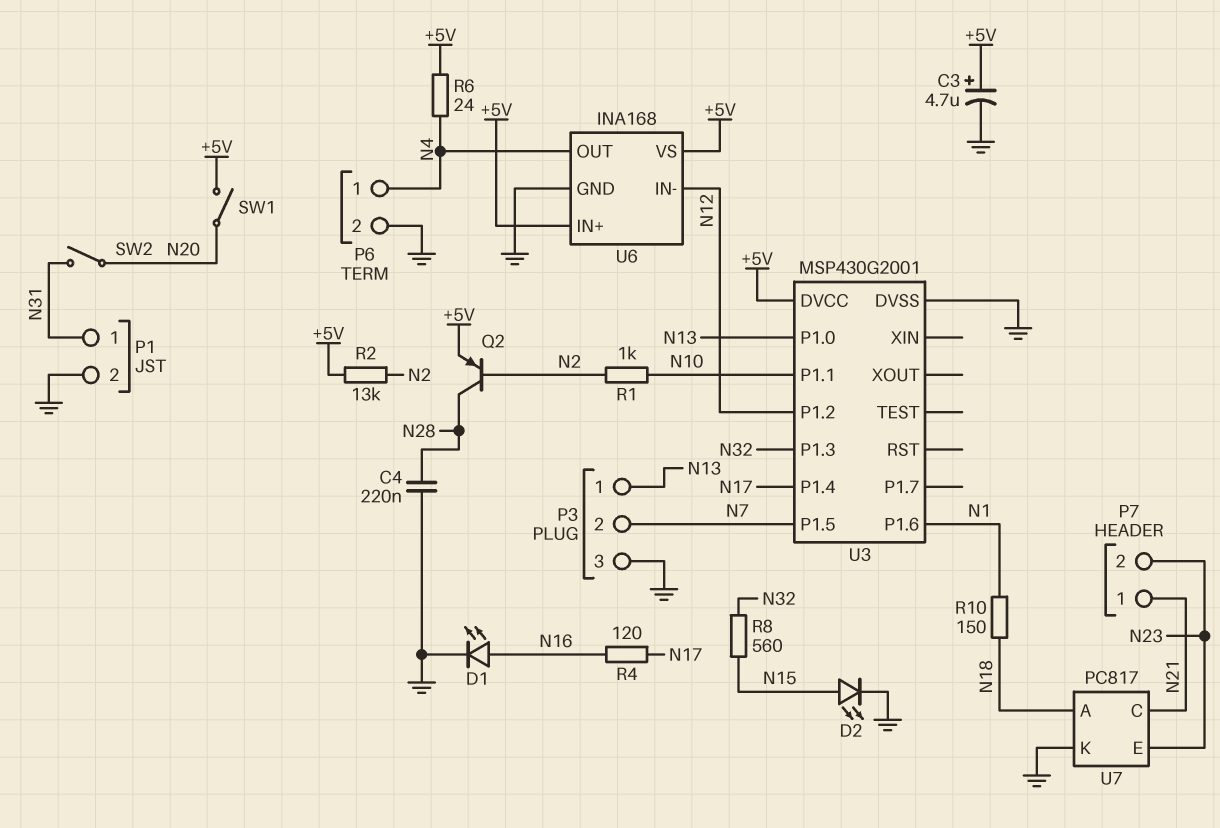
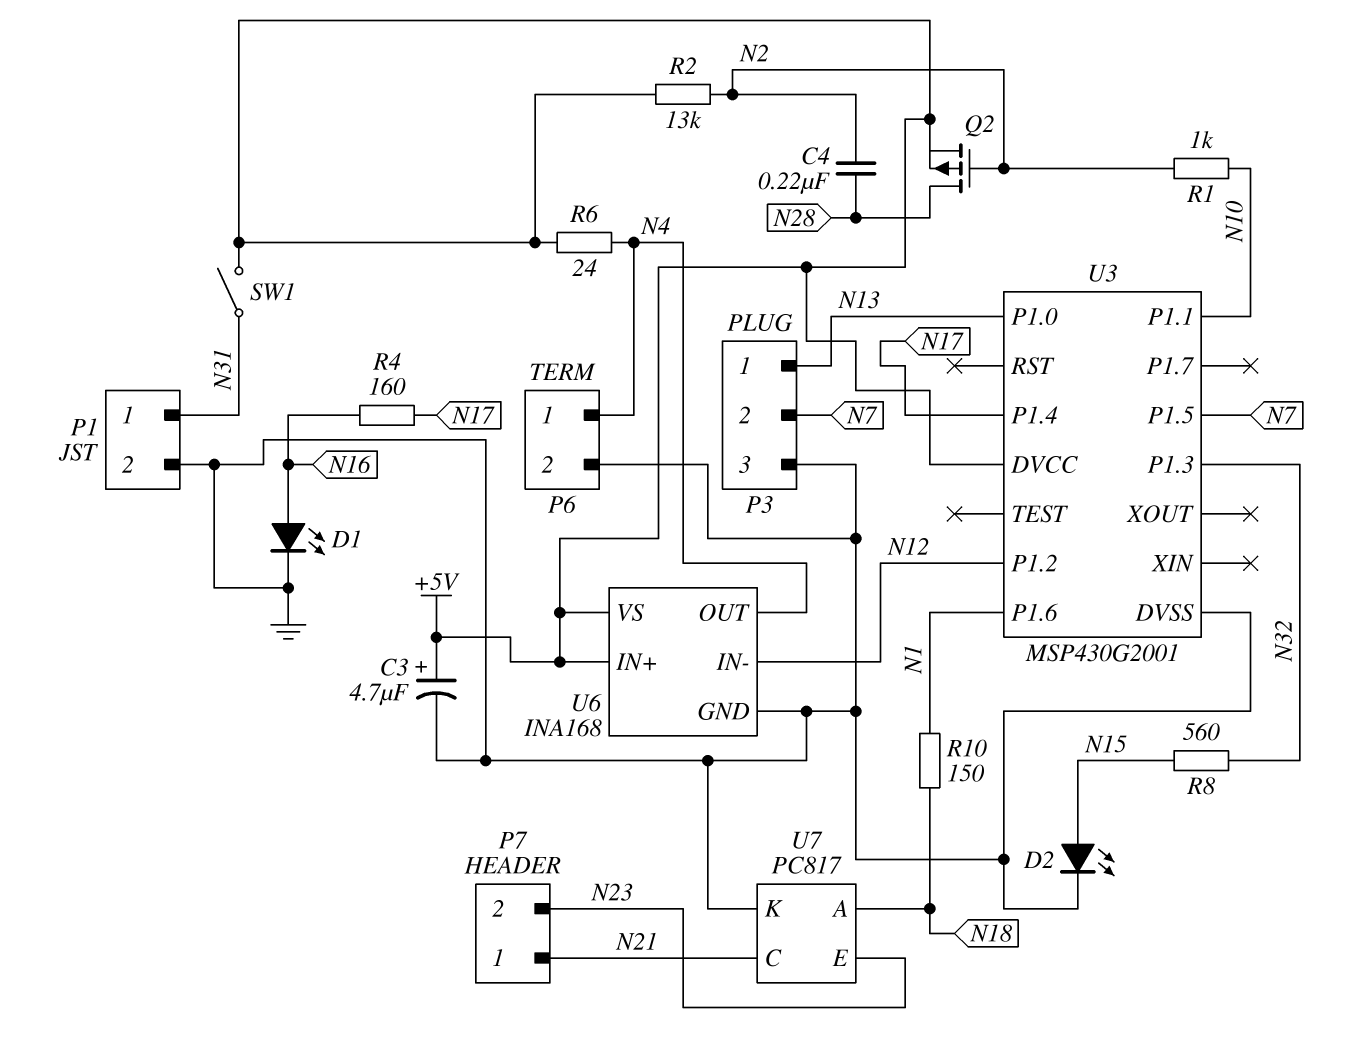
C4: 220nF (GND, N28) -> 220nF (N2, N28)
Q2: PNP (B N2, C N28, E +5V) -> PMOS (G N2, D N28, S +5V)
R4: 120 (N16, N17) -> 160 (N16, N17)
SW1: switch (+5V, N20) -> switch (+5V, N31)
SW2: switch (N20, N31) -> none

